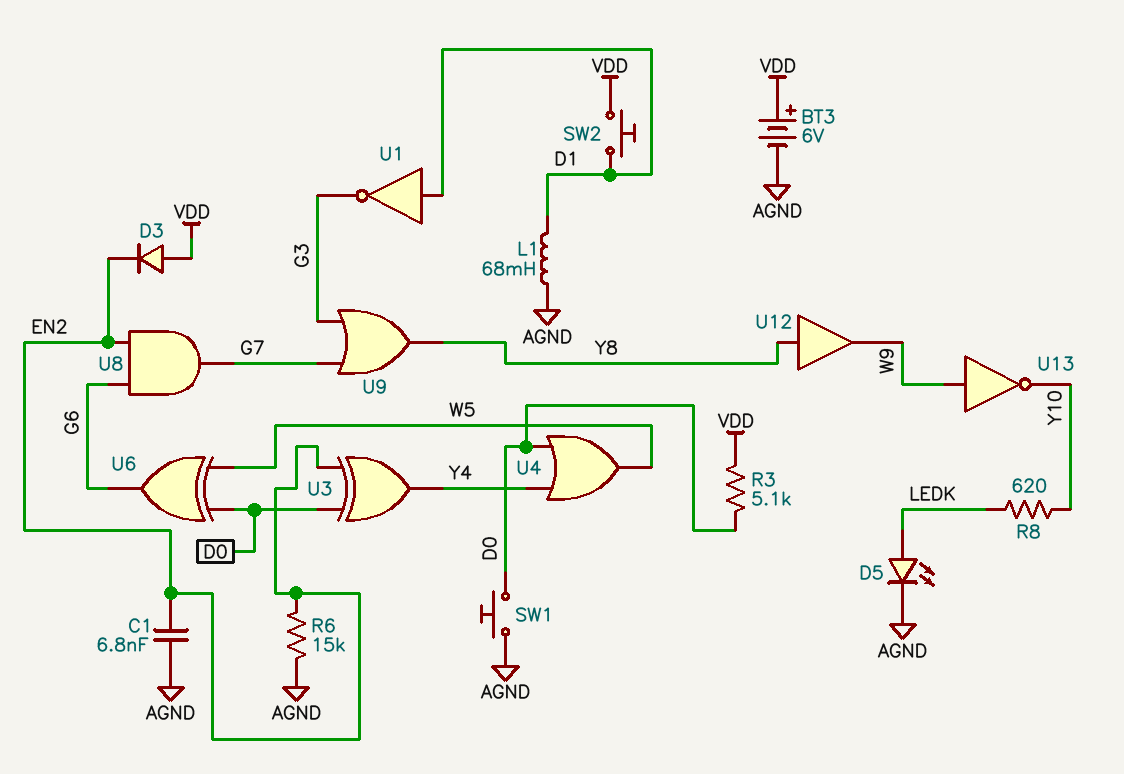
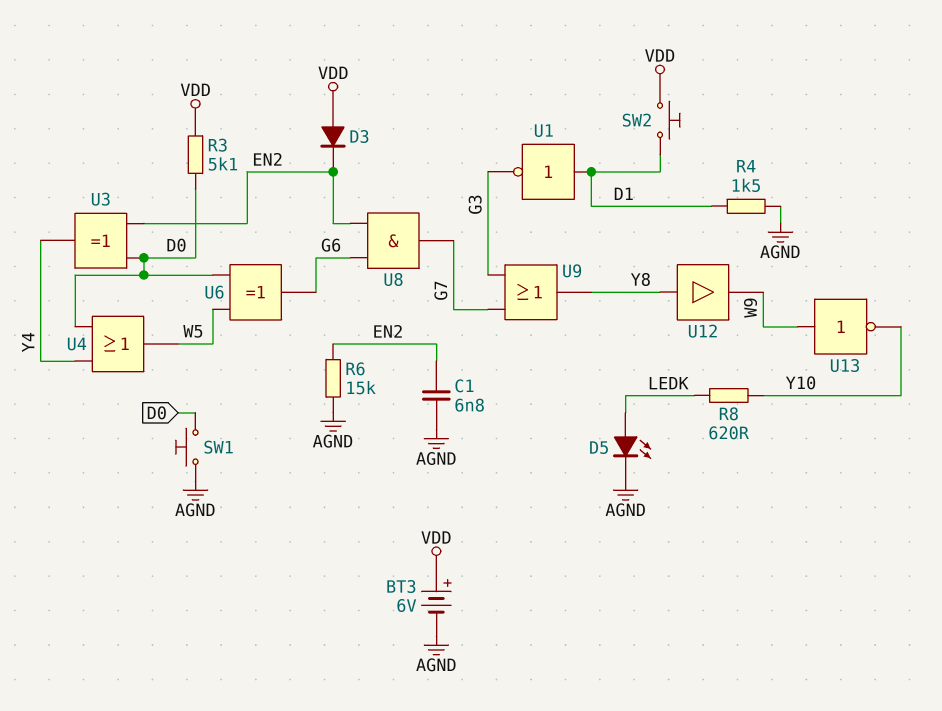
L1: 68mH (AGND, D1) -> none
R4: none -> 1.5k (AGND, D1)

